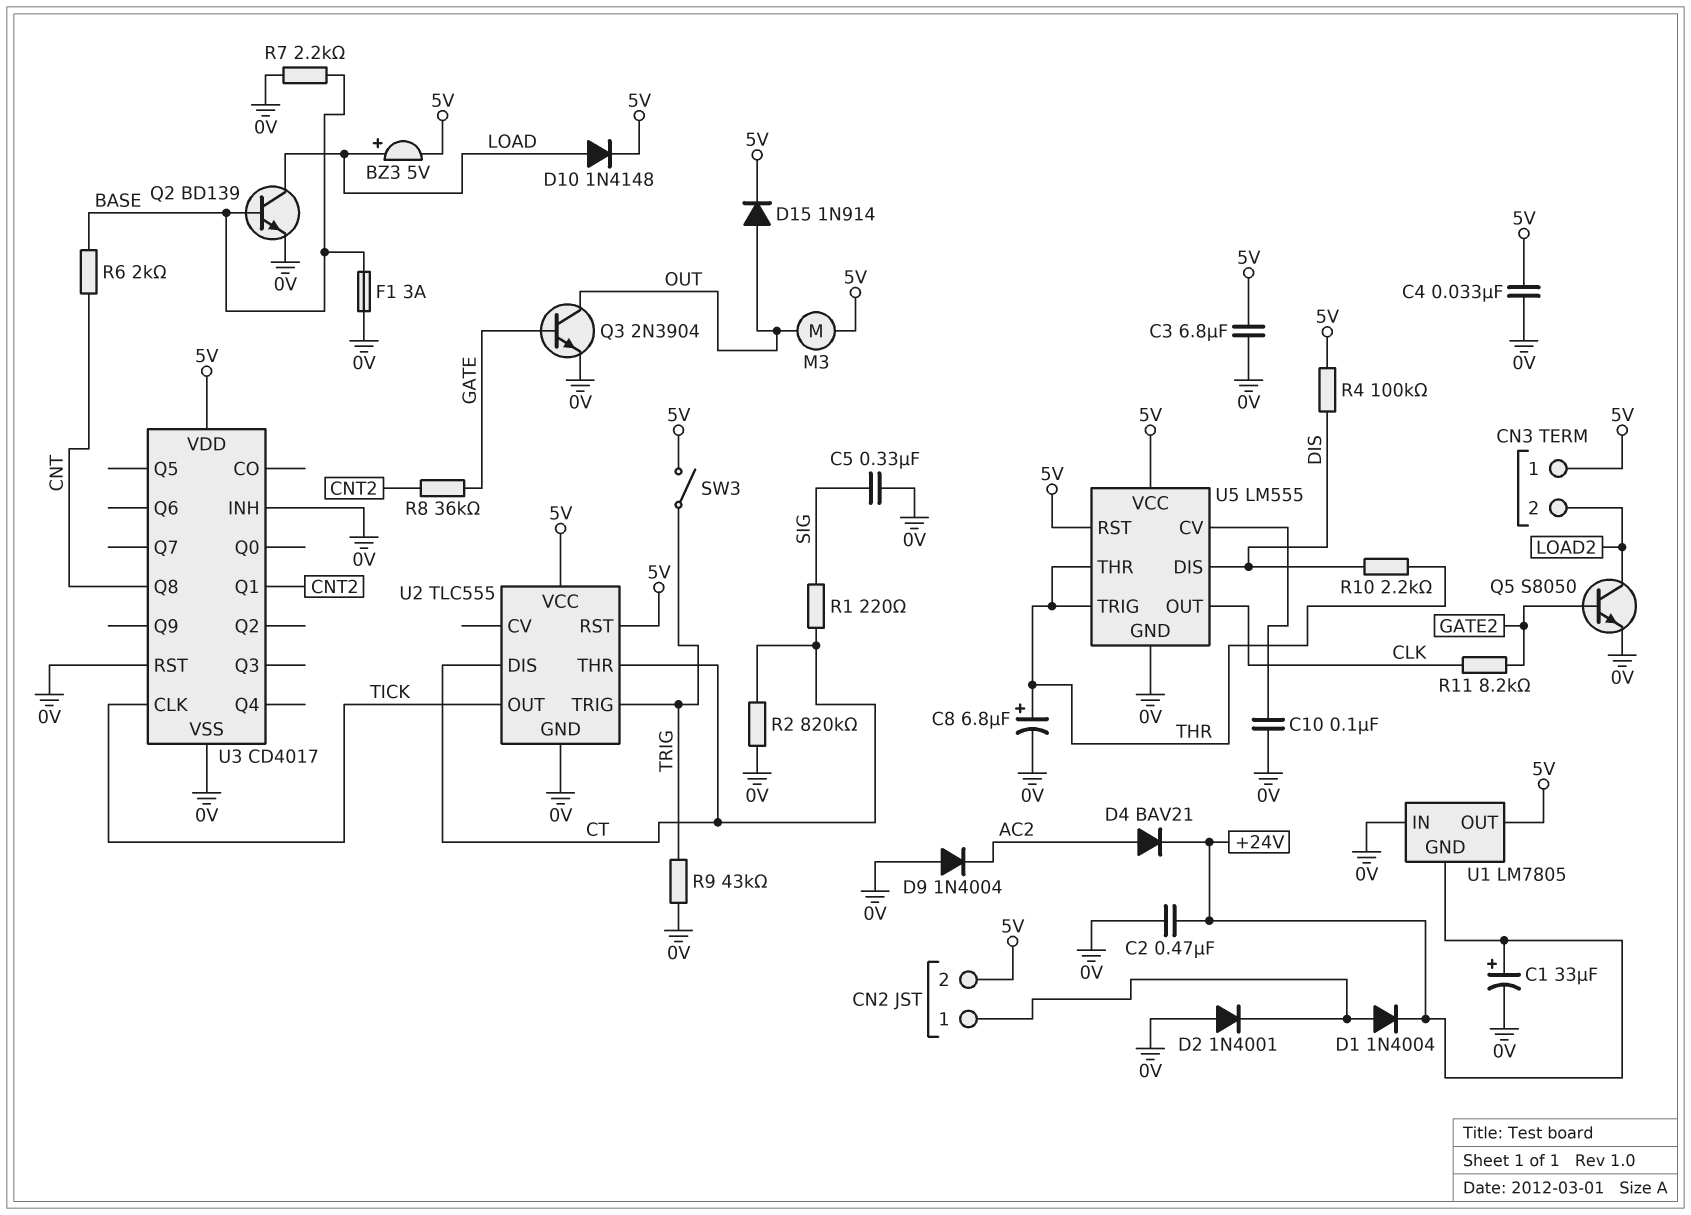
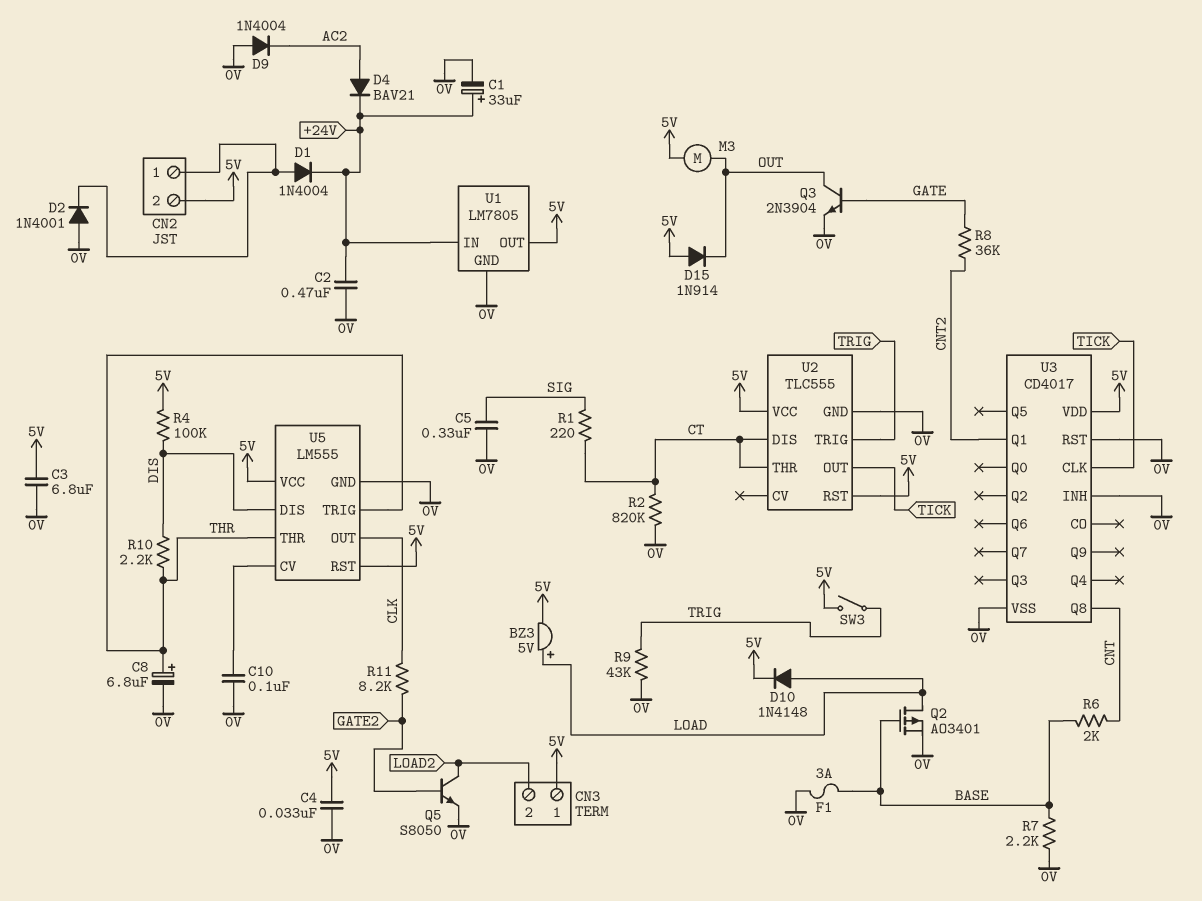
D15: diode 1N914 (A OUT, K 5V) -> diode 1N914 (A 5V, K OUT)
Q2: NPN BD139 (B BASE, C LOAD, E 0V) -> PMOS AO3401 (G BASE, D LOAD, S 0V)
U1 pin GND: +24V -> 0V
U1 pin IN: 0V -> +24V

